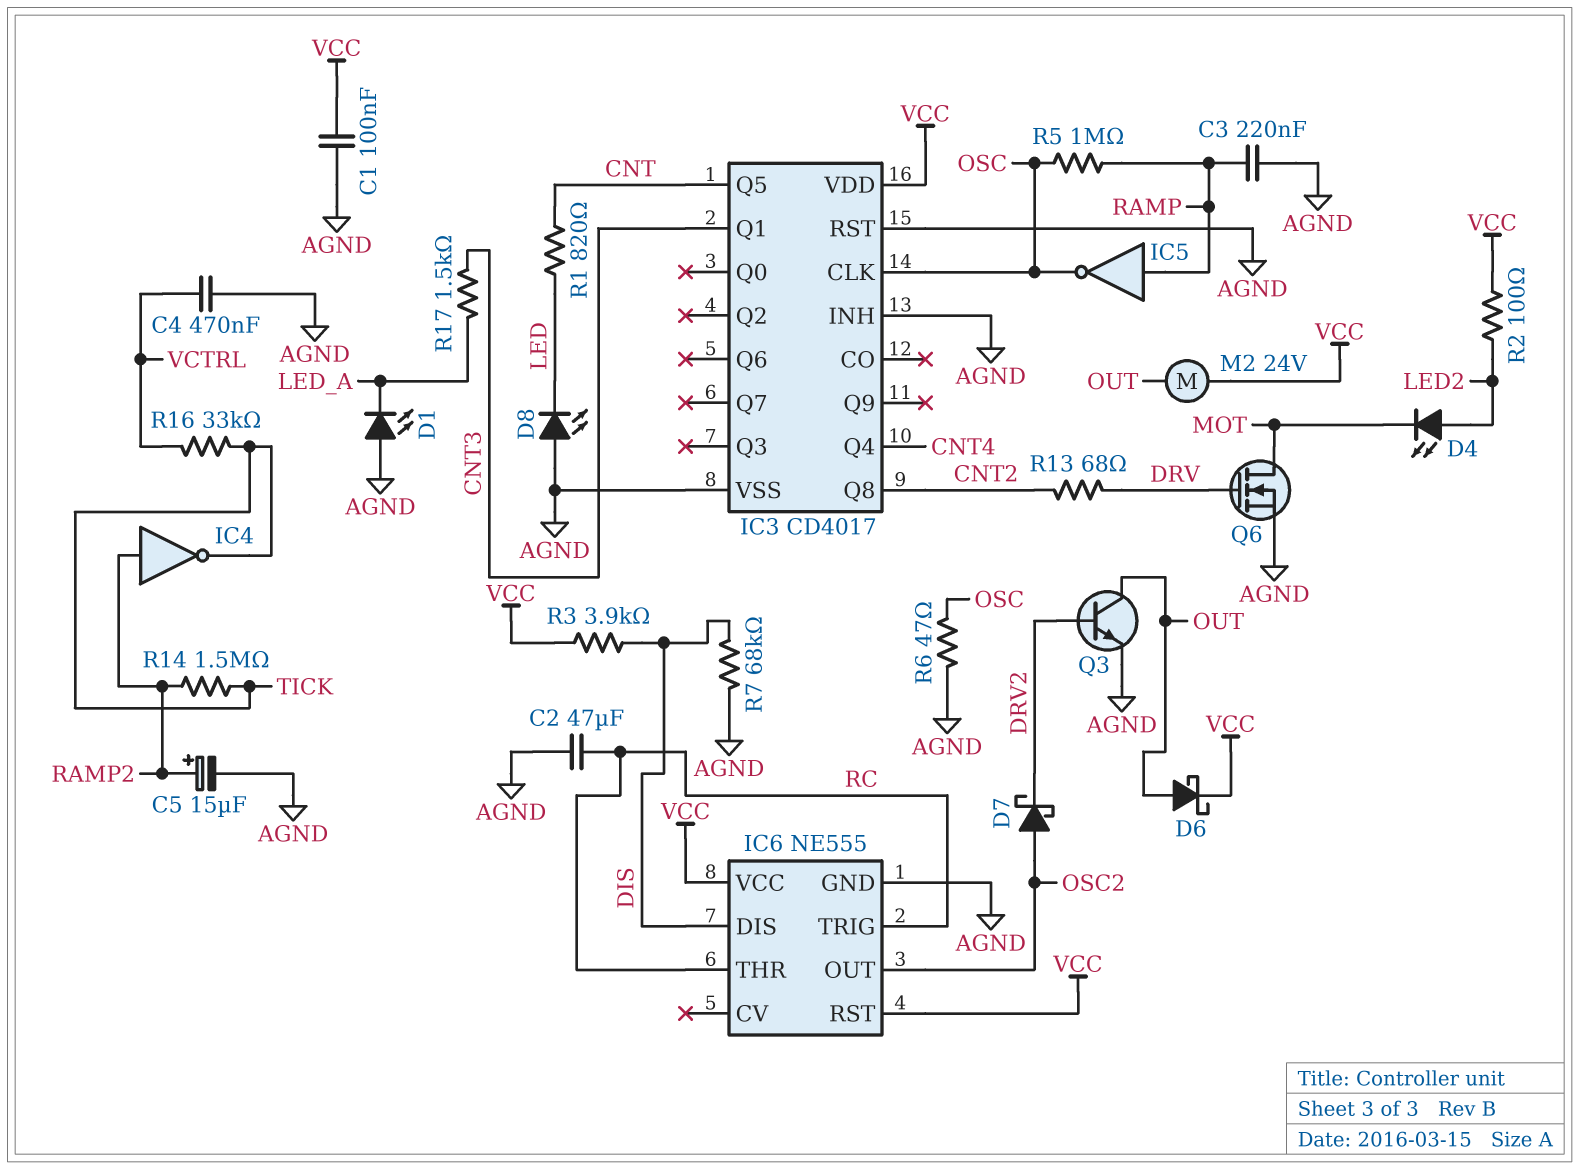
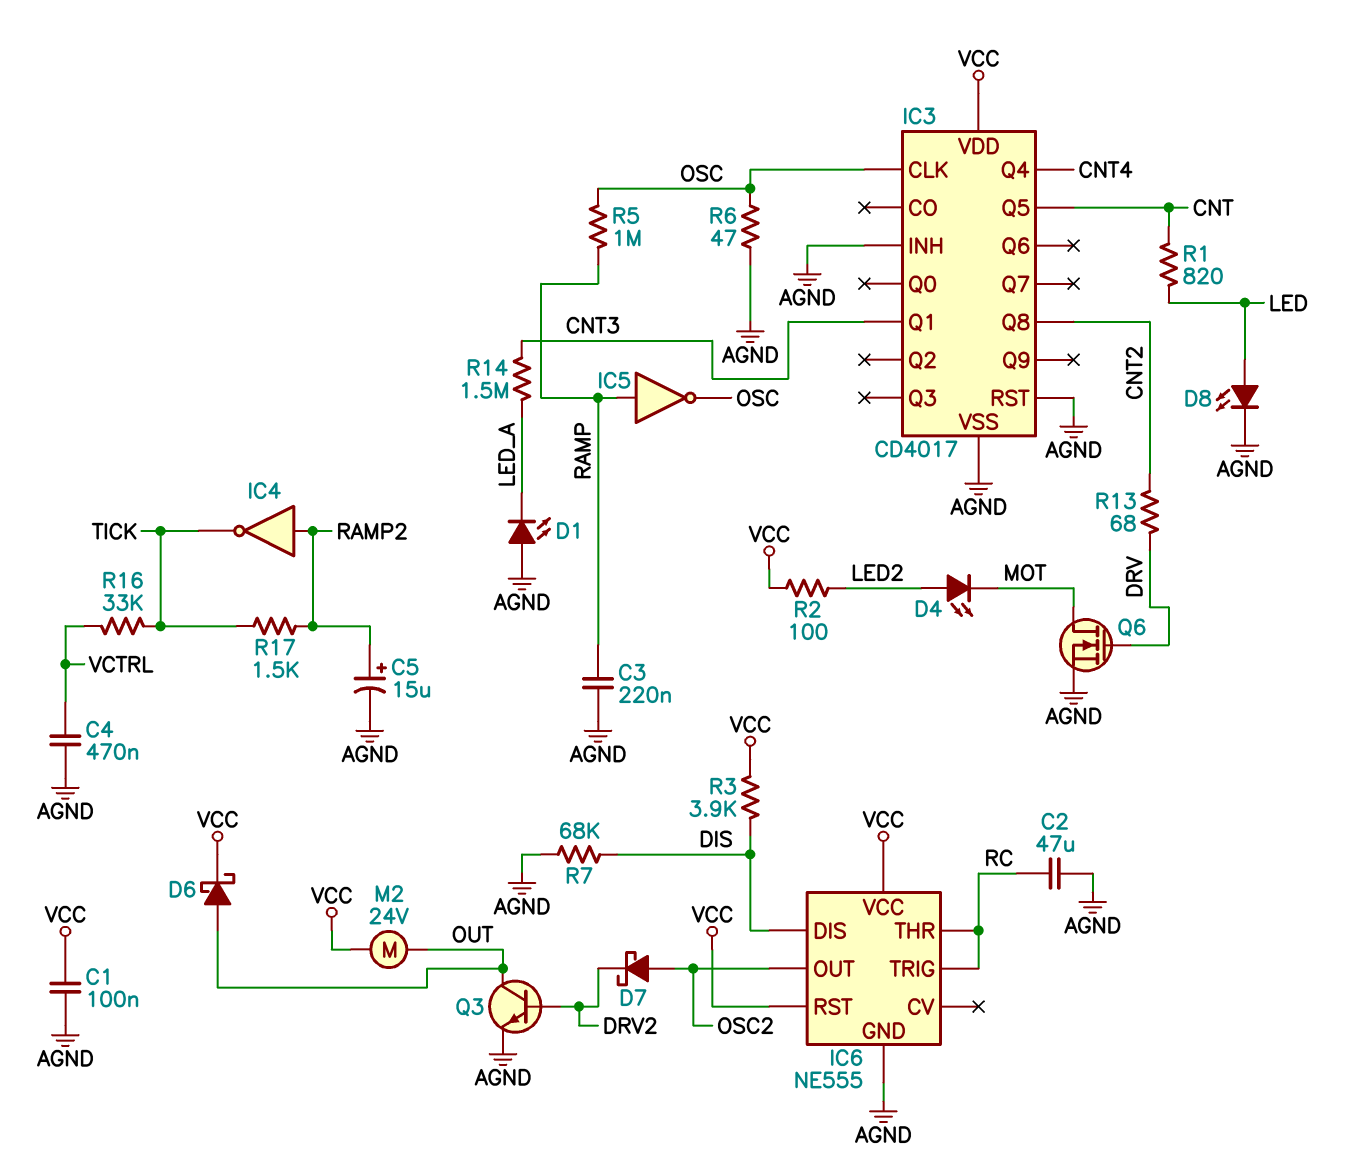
D8: LED (A AGND, K LED) -> LED (A LED, K AGND)
R14: 1.5M (RAMP2, TICK) -> 1.5M (CNT3, LED_A)
R17: 1.5k (CNT3, LED_A) -> 1.5k (RAMP2, TICK)

